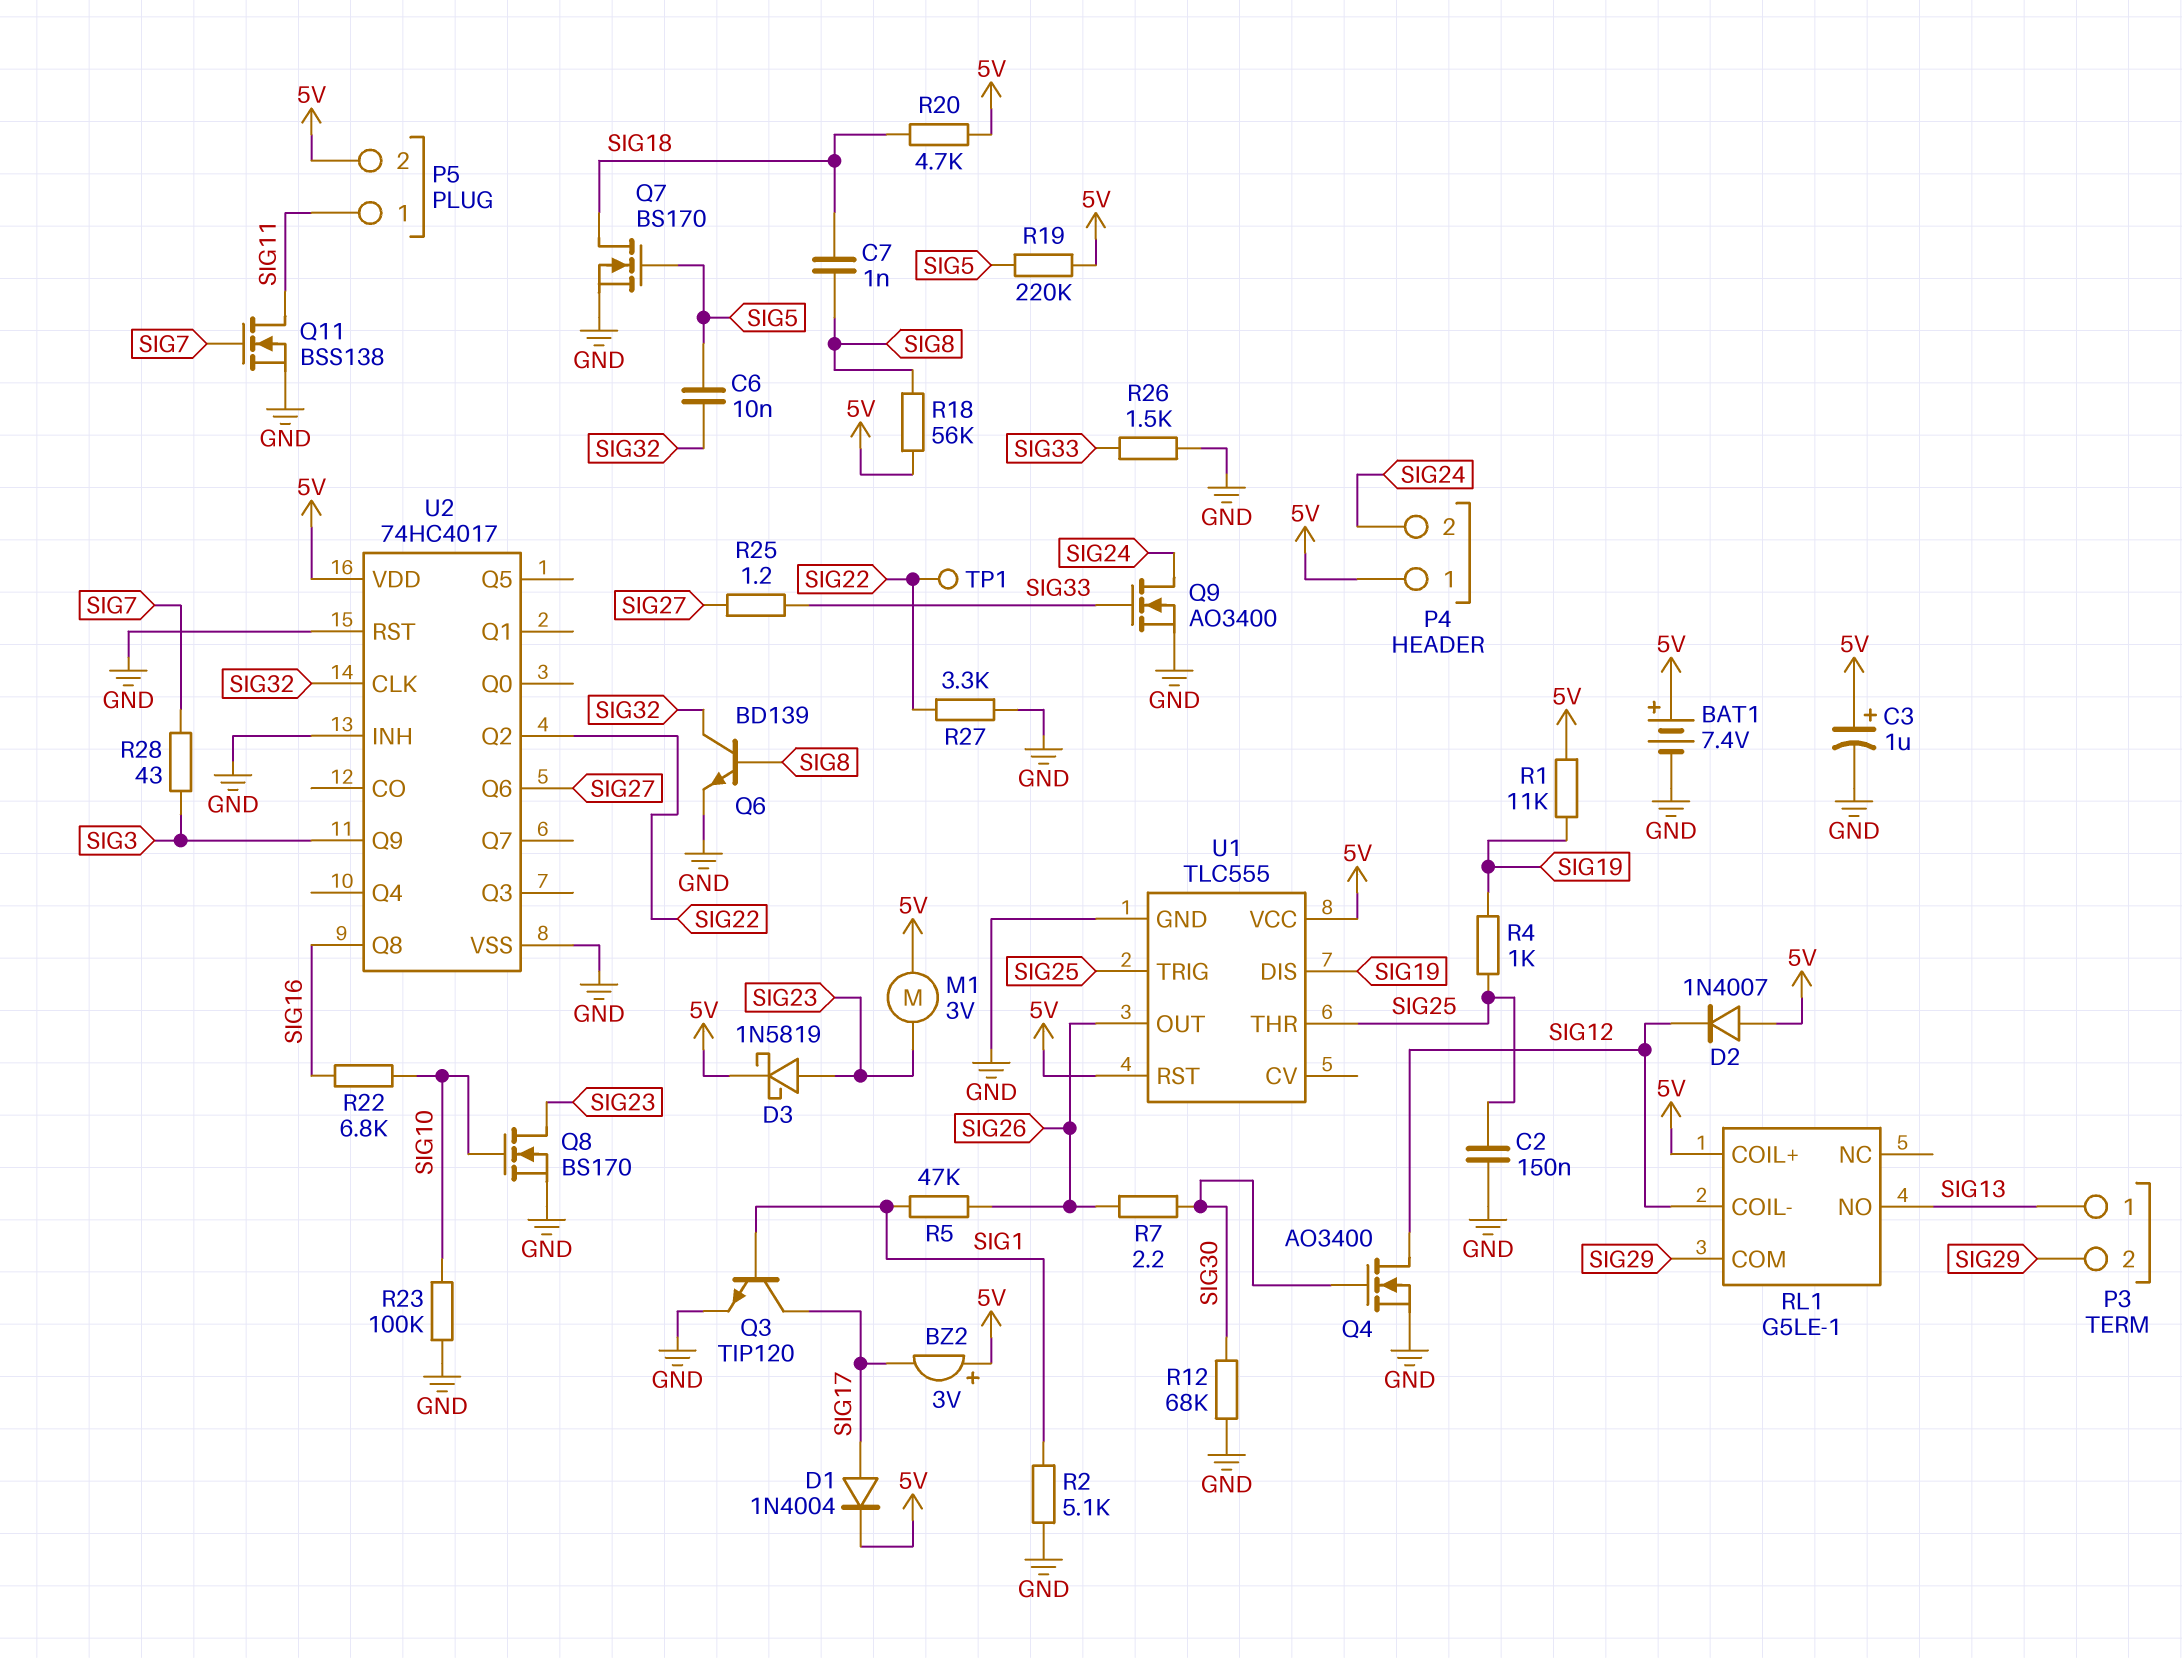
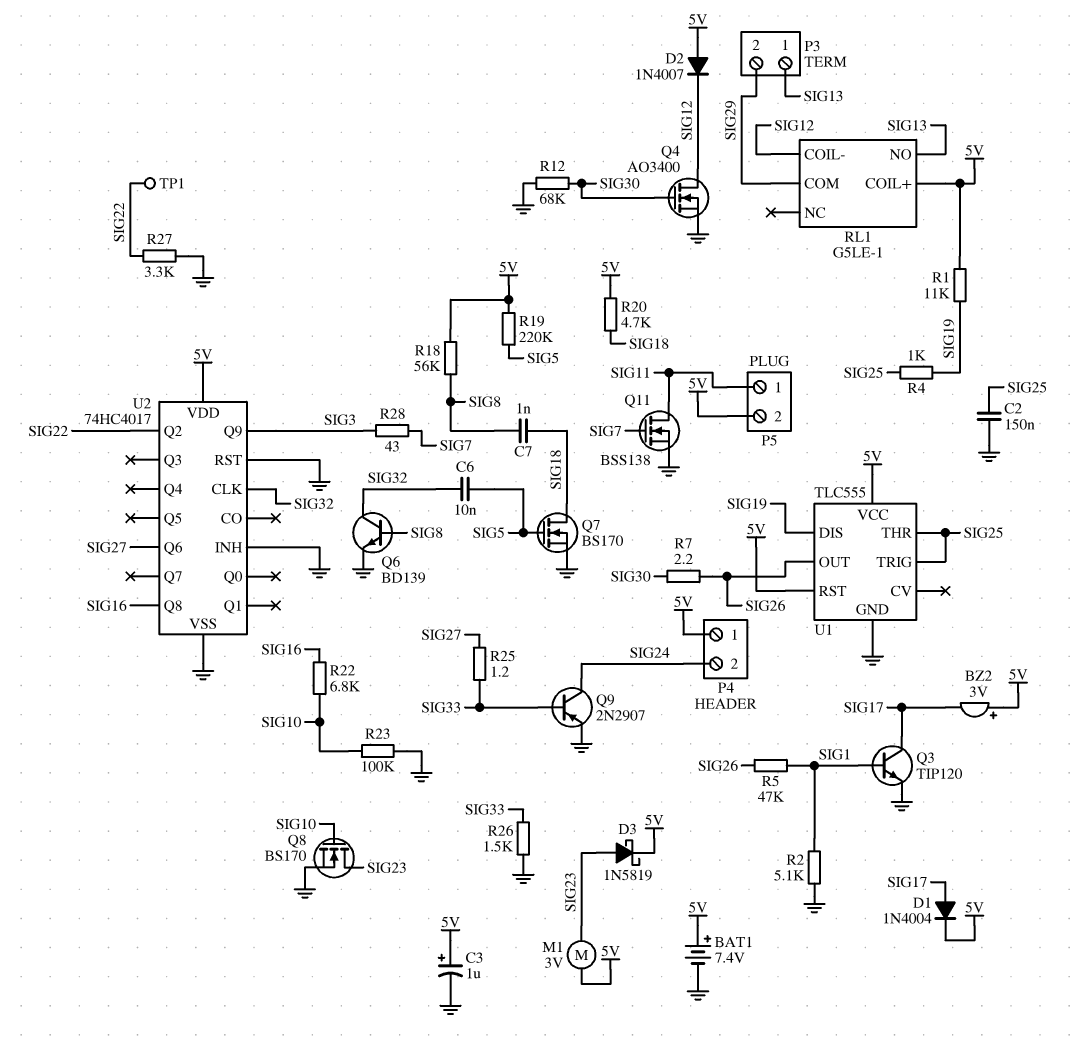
Q9: NMOS AO3400 (G SIG33, D SIG24, S GND) -> PNP 2N2907 (B SIG33, C SIG24, E GND)

